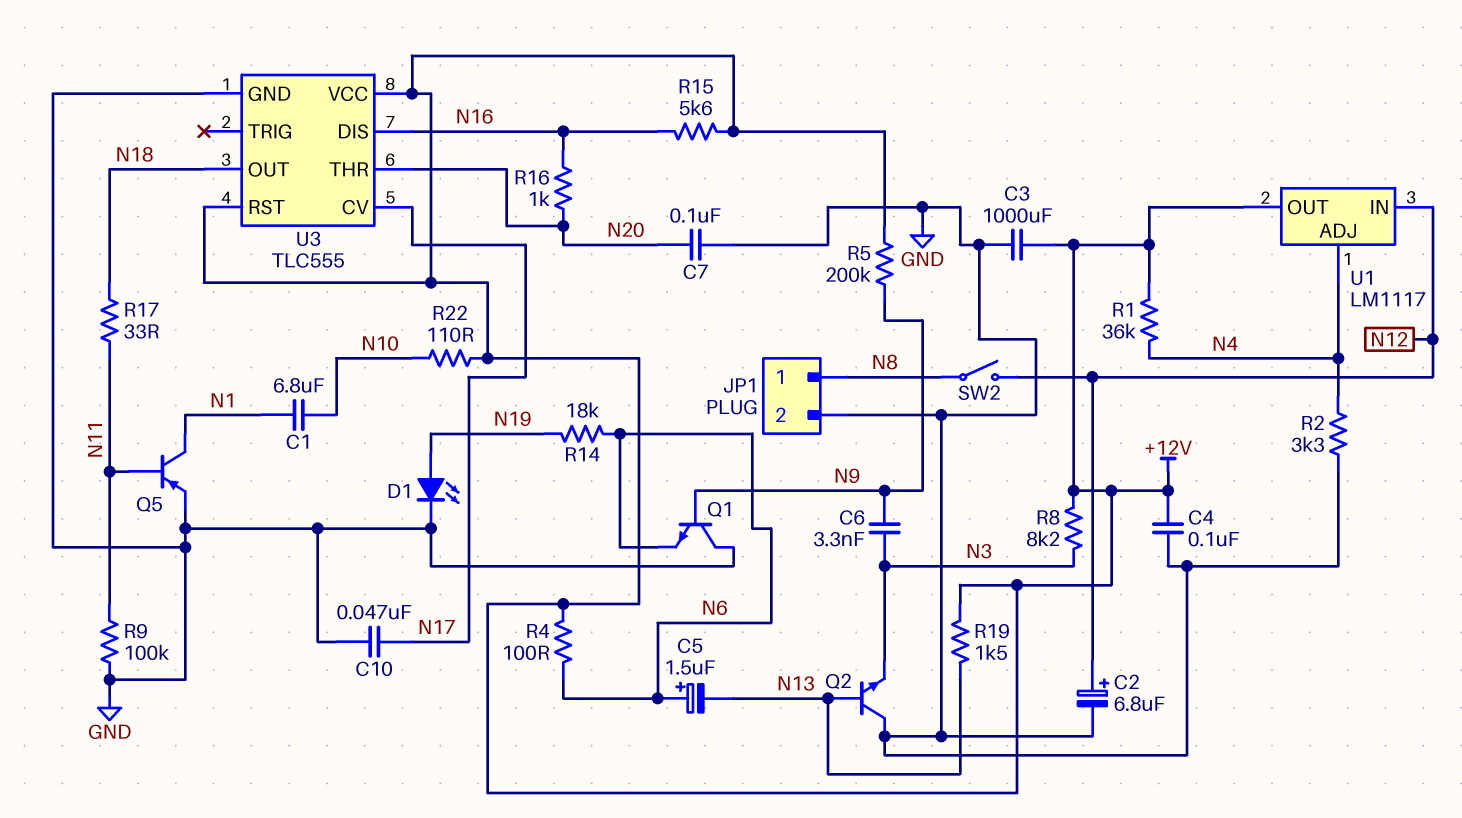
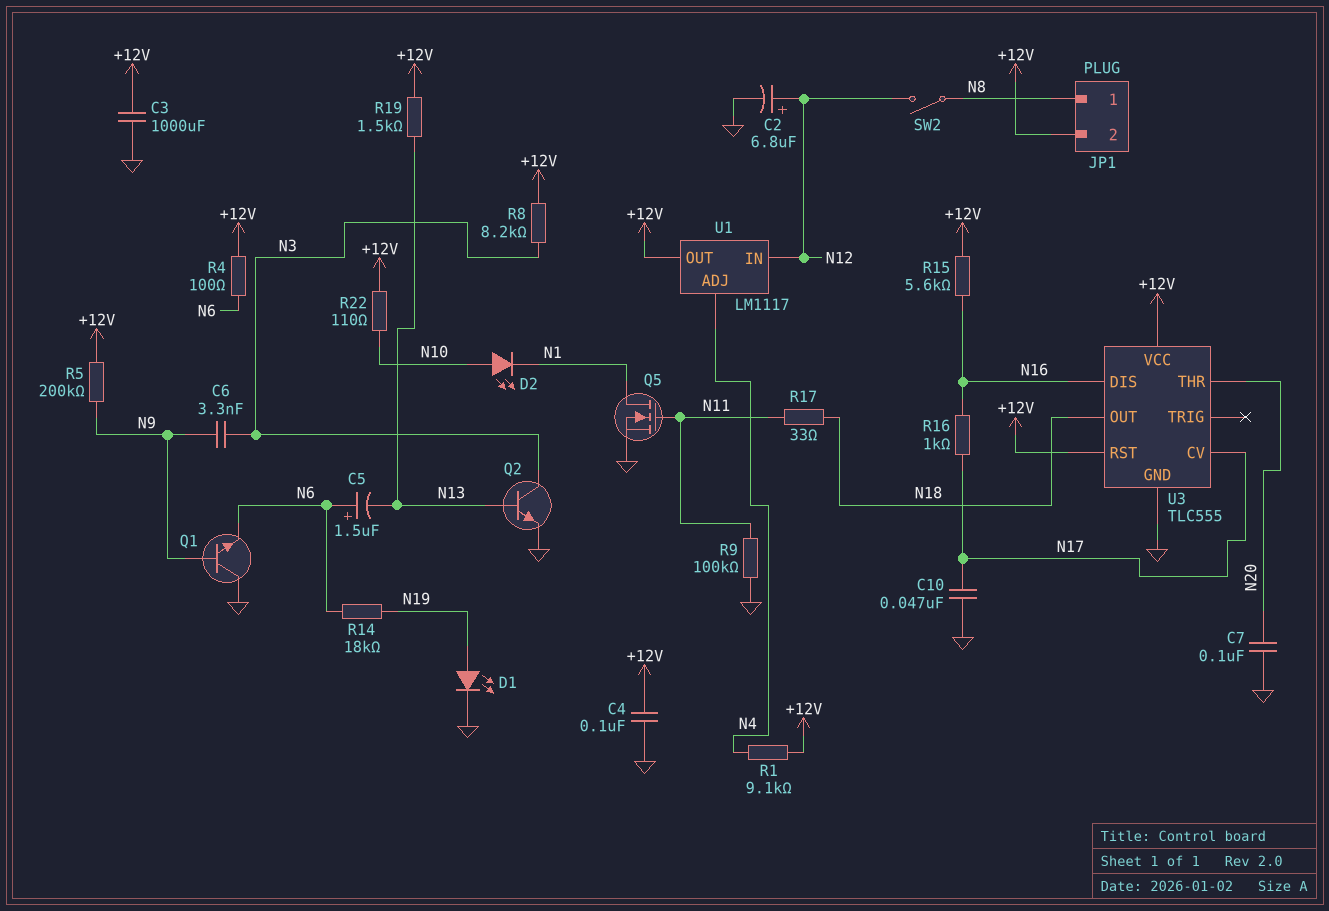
C1: 6.8uF (N1, N10) -> none
D2: none -> LED (A N10, K N1)
JP1 pin 2: GND -> +12V
Q2: NPN (B N13, C GND, E N3) -> NPN (B N13, C N3, E GND)
Q5: PNP (B N11, C N1, E GND) -> NMOS (G N11, D N1, S GND)
R1: 36k (+12V, N4) -> 9.1k (+12V, N4)
R2: 3.3k (GND, N4) -> none
R16: 1k (N16, N20) -> 1k (N16, N17)

